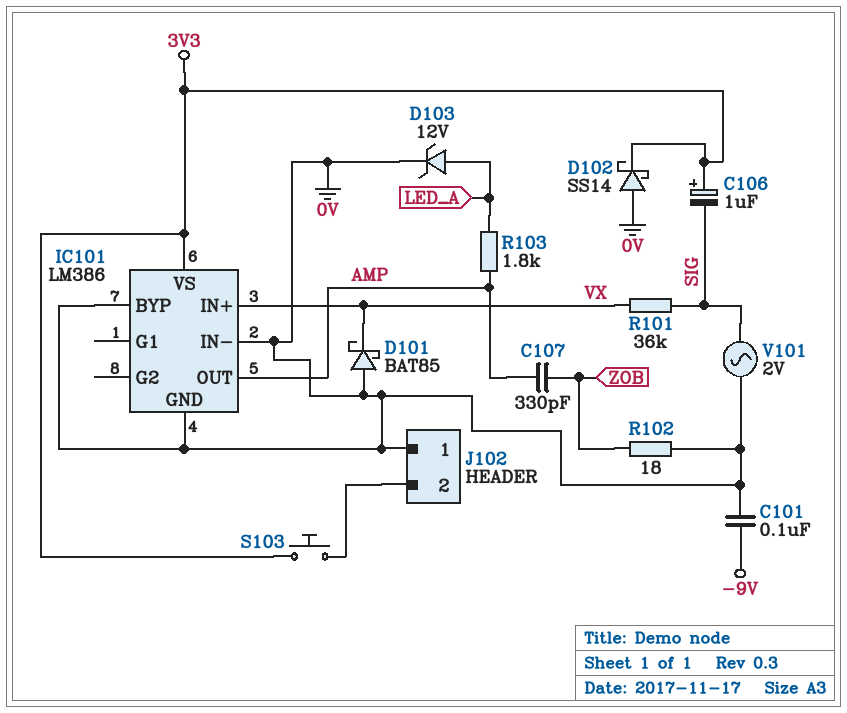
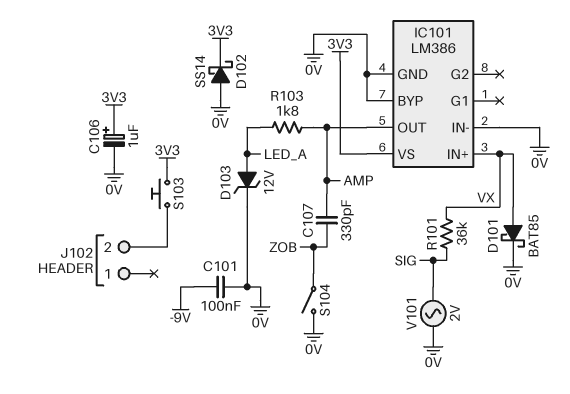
C106: 1uF (plus 3V3, minus SIG) -> 1uF (plus 3V3, minus 0V)
D101: schottky BAT85 (A 0V, K VX) -> schottky BAT85 (A VX, K 0V)
J102 pin 1: 0V -> none
R102: 18 (0V, ZOB) -> none
S104: none -> switch (0V, ZOB)

